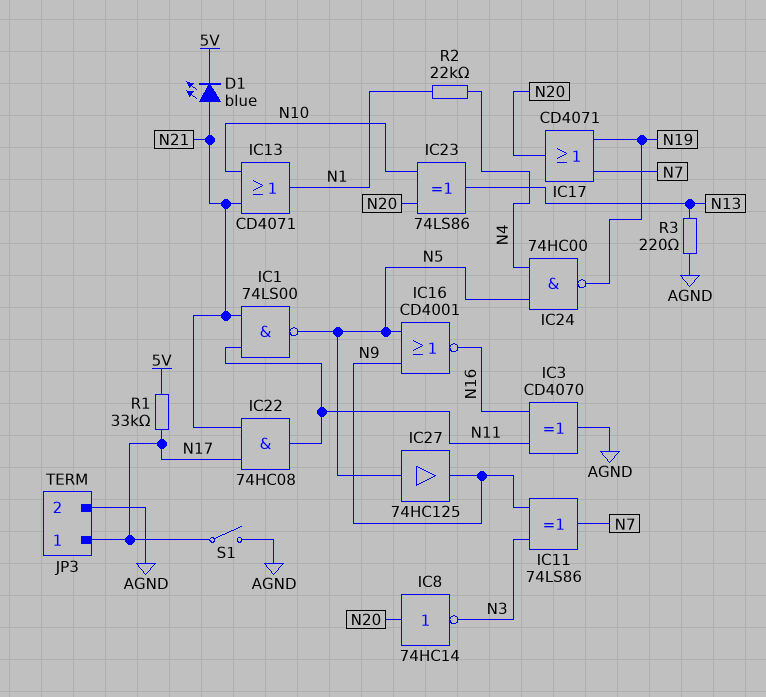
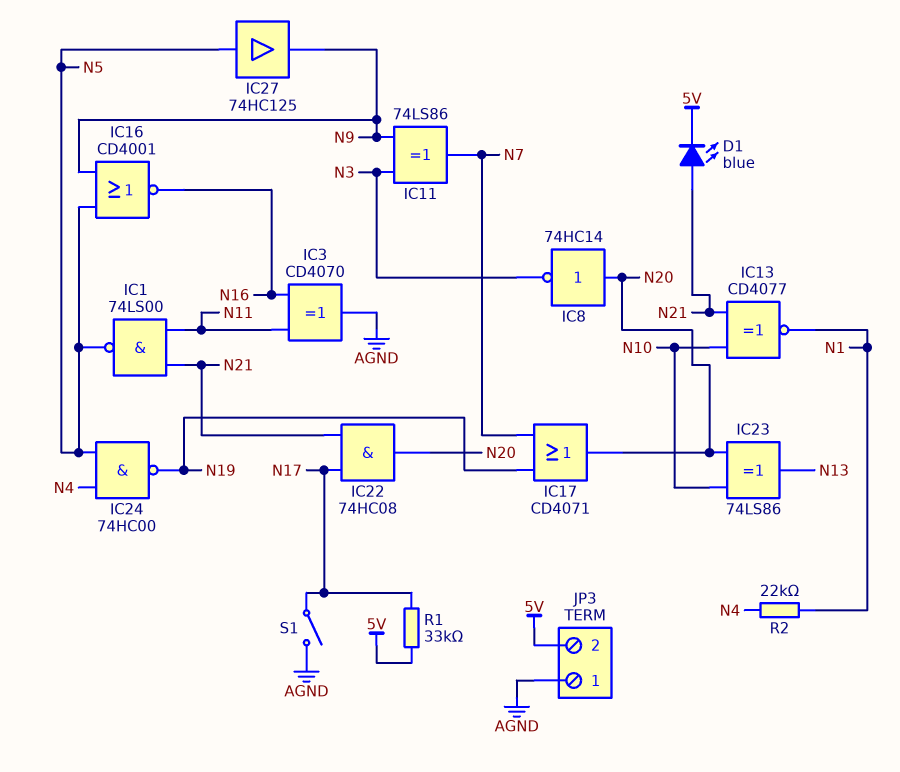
IC13: OR CD4071 (in N10, in N21, out N1) -> XNOR CD4077 (in N10, in N21, out N1)
IC22: AND 74HC08 (in N17, in N21, out N11) -> AND 74HC08 (in N17, in N21, out N20)
JP3 pin 1: N17 -> AGND
JP3 pin 2: AGND -> 5V
R3: 220 (AGND, N13) -> none

